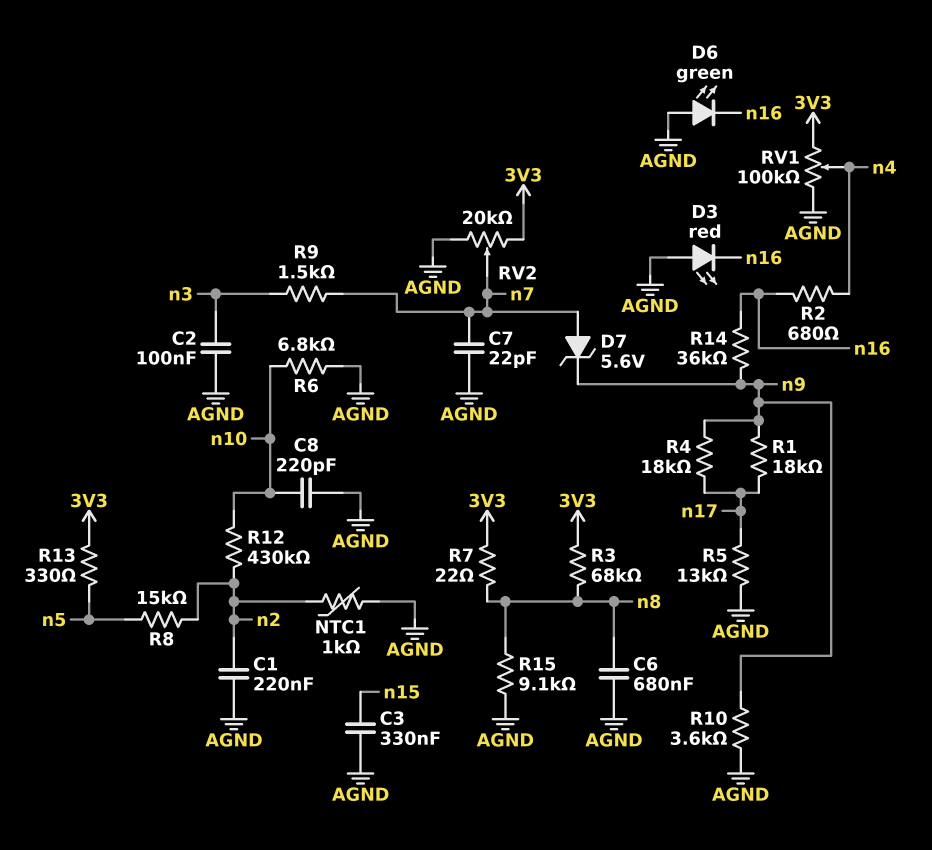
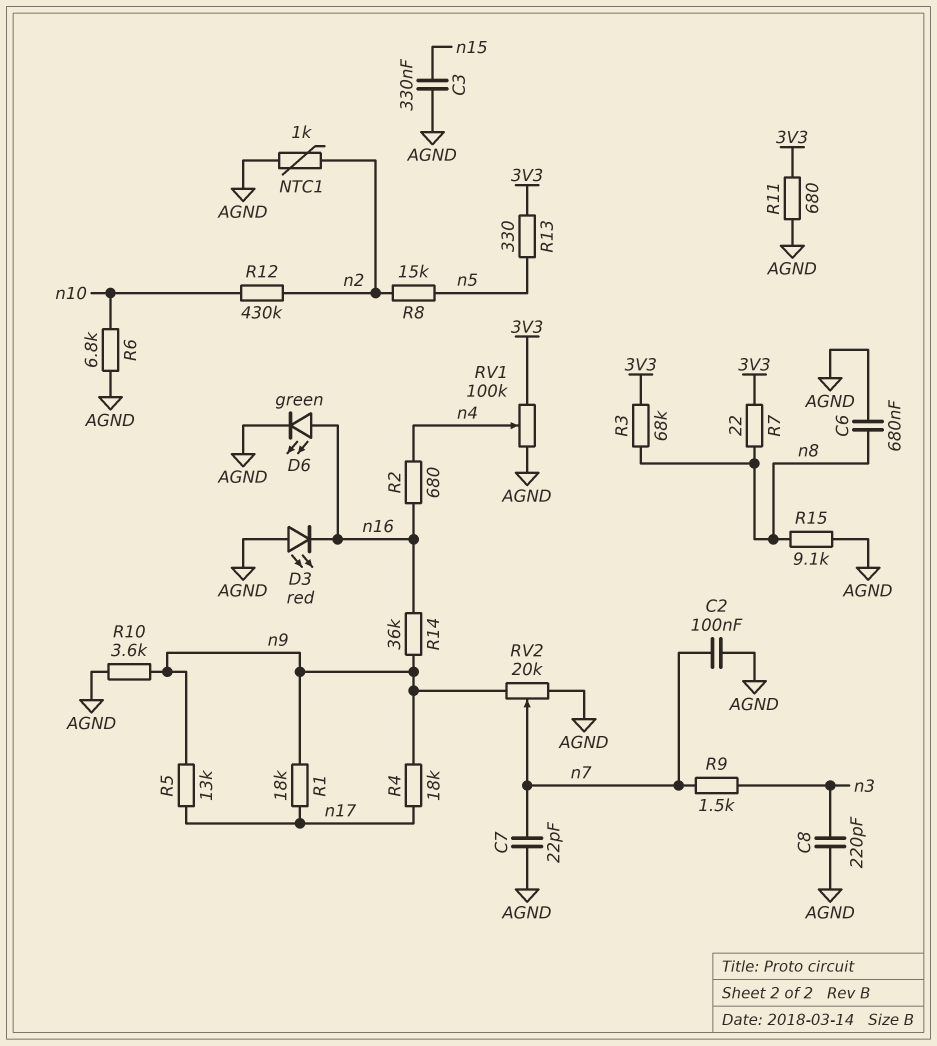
C1: 220nF (AGND, n2) -> none
C2: 100nF (AGND, n3) -> 100nF (AGND, n7)
C8: 220pF (AGND, n10) -> 220pF (AGND, n3)
D6: LED green (A AGND, K n16) -> LED green (A n16, K AGND)
D7: zener 5.6V (A n7, K n9) -> none
R5: 13k (AGND, n17) -> 13k (n9, n17)
R11: none -> 680 (3V3, AGND)
RV2: 20k (3V3, AGND, wiper n7) -> 20k (AGND, n9, wiper n7)

